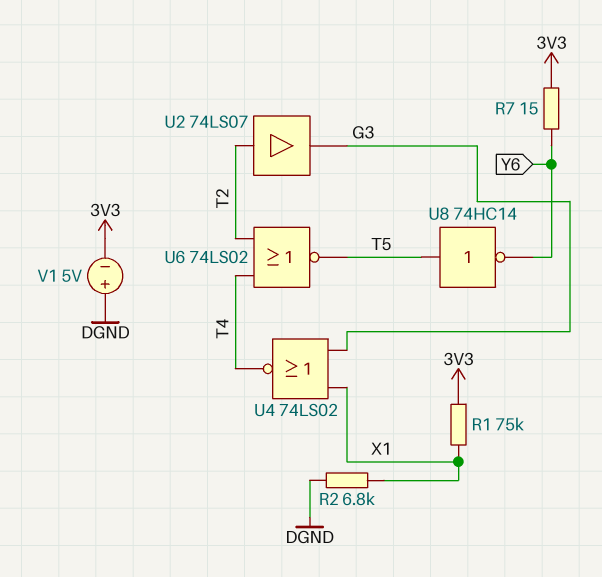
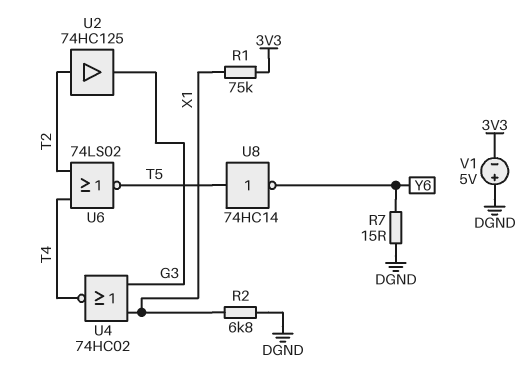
R7: 15 (3V3, Y6) -> 15 (DGND, Y6)
U2: buffer 74LS07 (in T2, out G3) -> buffer 74HC125 (in T2, out G3)
U4: NOR 74LS02 (in G3, in X1, out T4) -> NOR 74HC02 (in G3, in X1, out T4)

